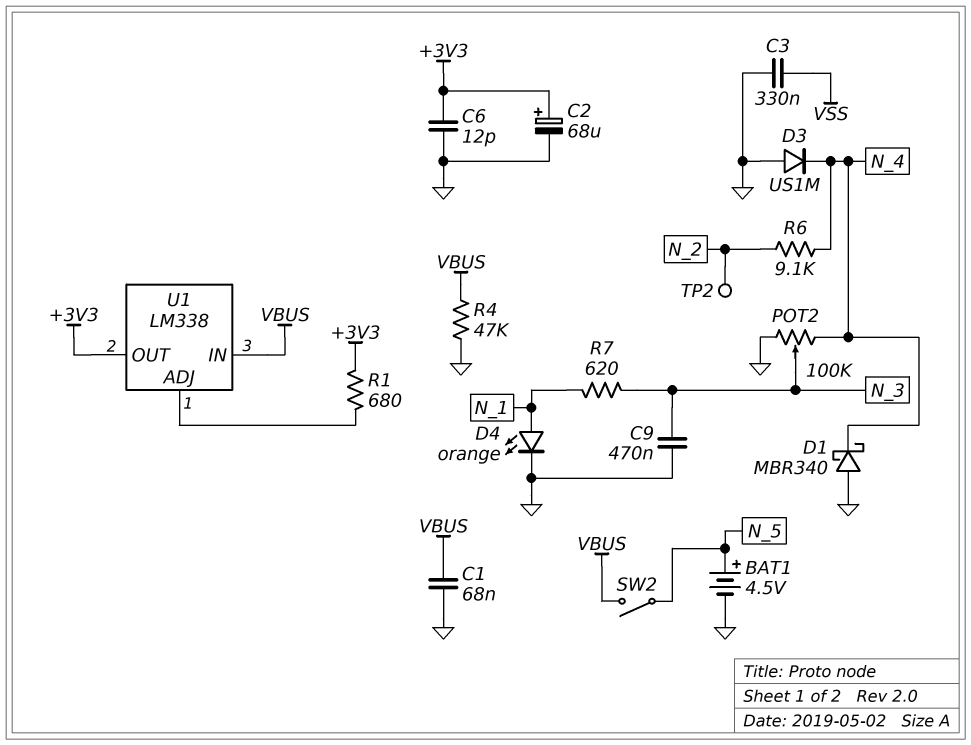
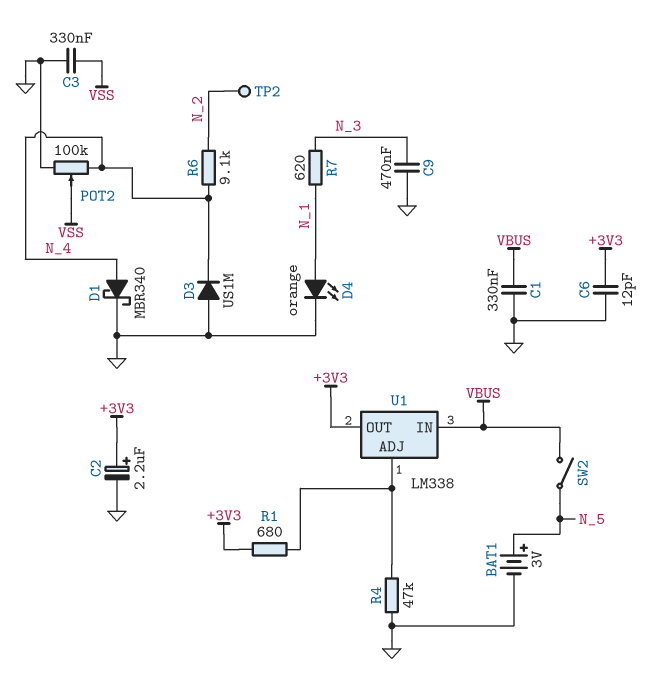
BAT1: 4.5V (plus N_5, minus GND) -> 3V (plus N_5, minus GND)
C1: 68nF (GND, VBUS) -> 330nF (GND, VBUS)
C2: 68uF (plus +3V3, minus GND) -> 2.2uF (plus +3V3, minus GND)
D1: schottky MBR340 (A GND, K N_4) -> schottky MBR340 (A N_4, K GND)
POT2: 100k (GND, N_4, wiper N_3) -> 100k (GND, N_4, wiper VSS)
R4: 47k (GND, VBUS) -> 47k (GND, U1/ADJ)

